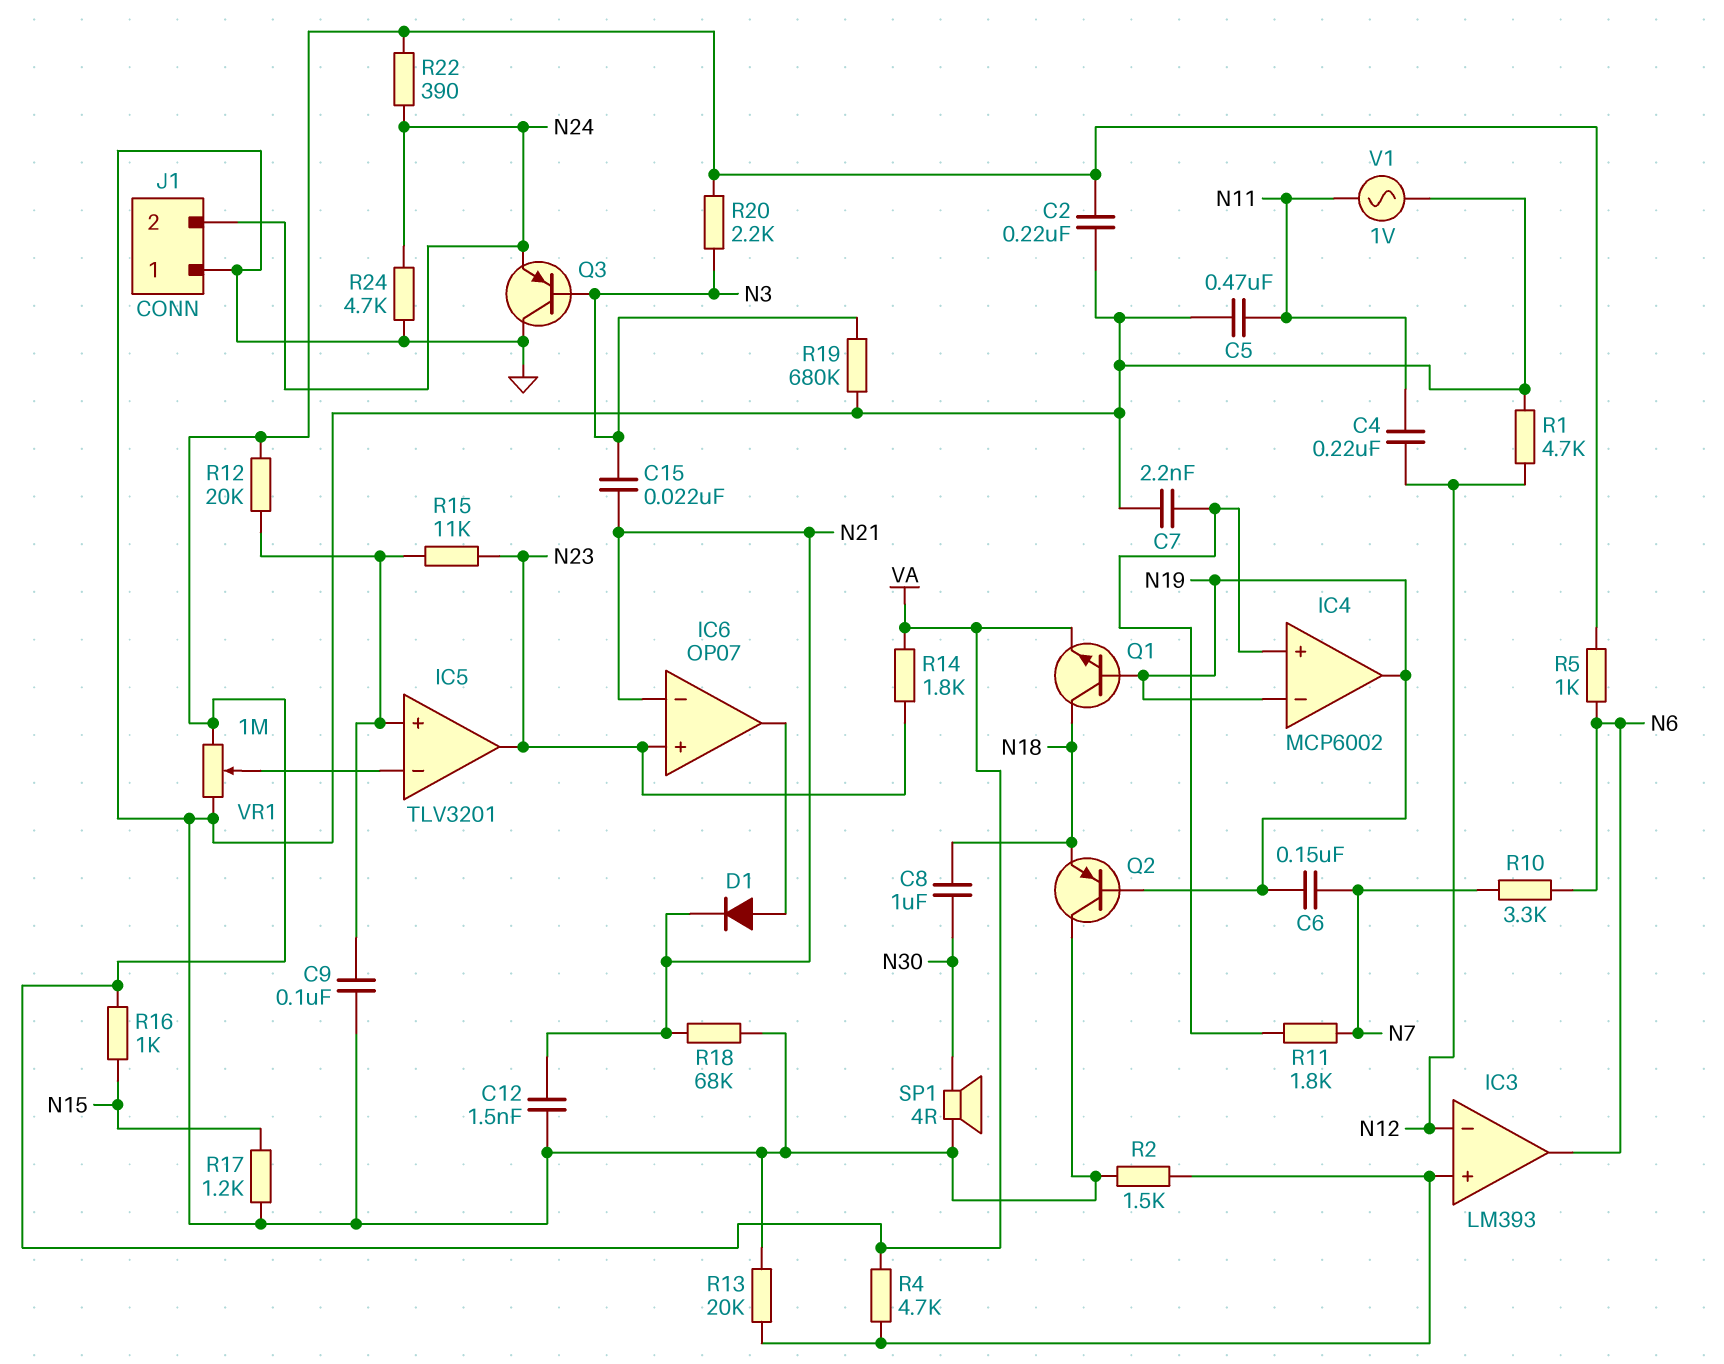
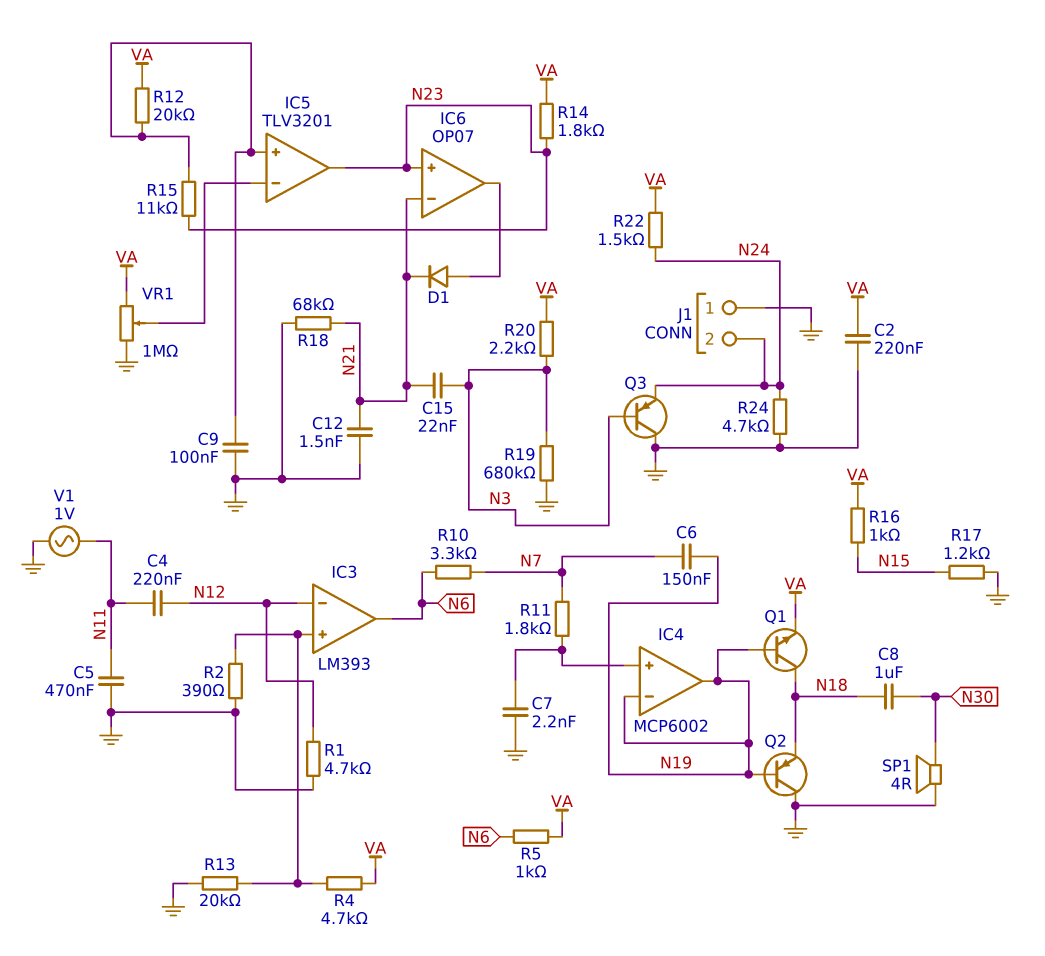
R2: 1.5k (GND, IC3/in+) -> 390 (GND, IC3/in+)
R22: 390 (N24, VA) -> 1.5k (N24, VA)

